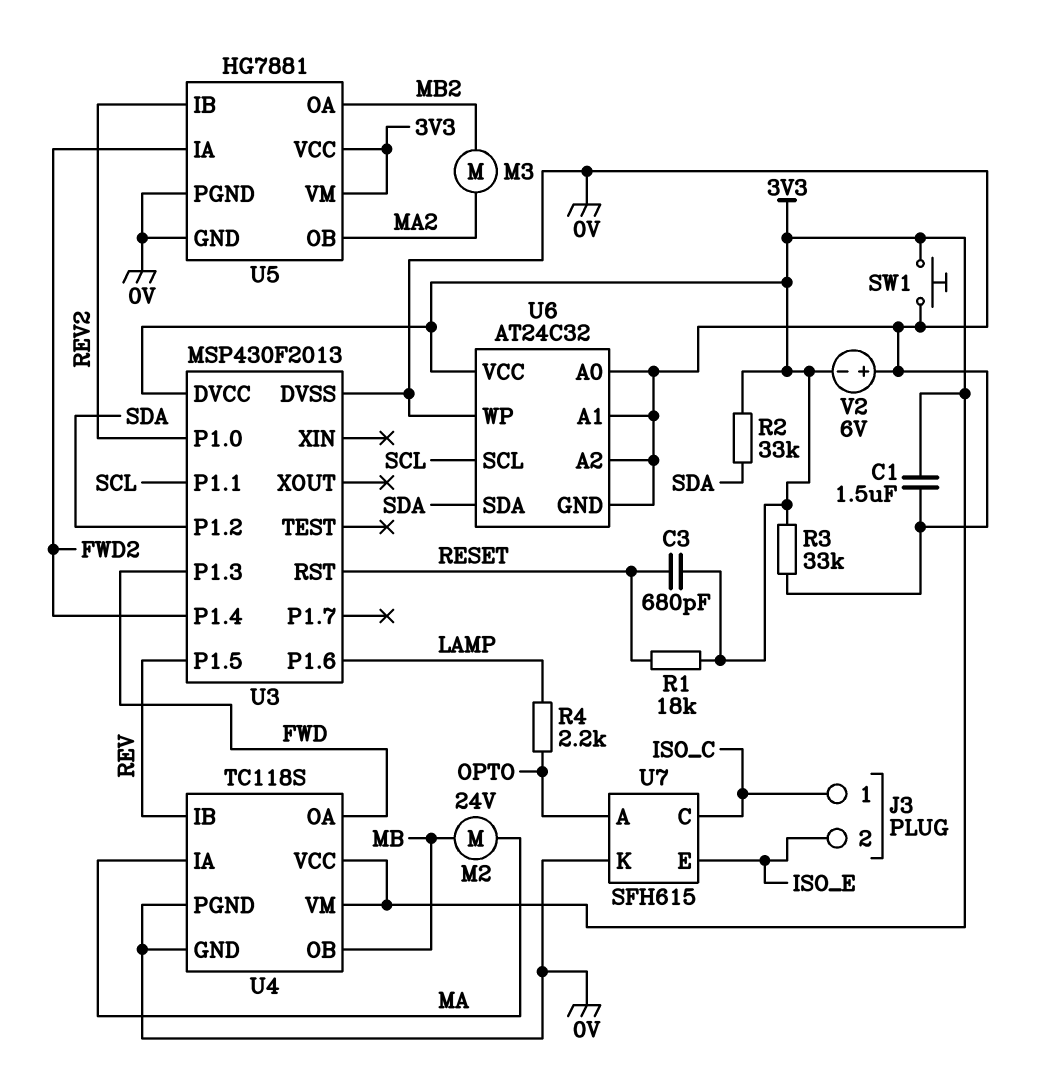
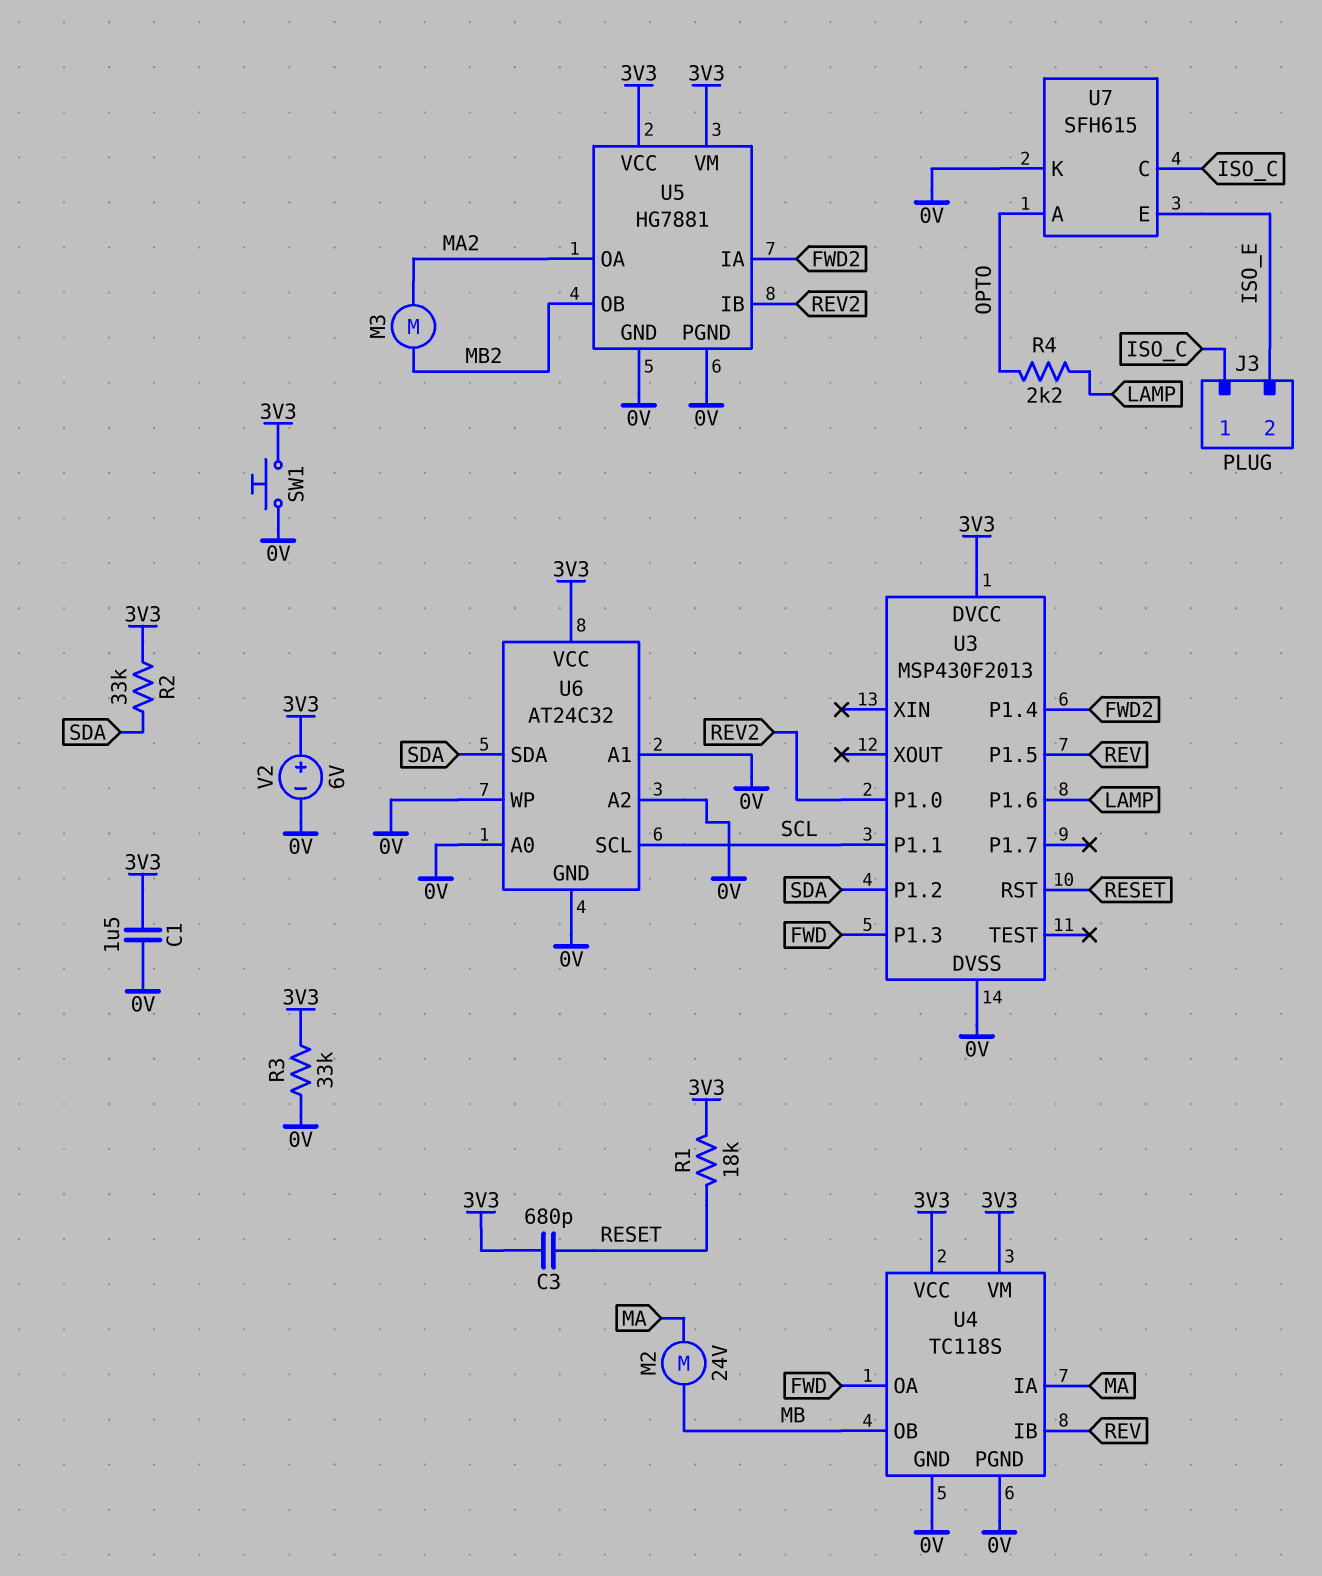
U5 pin OA: MB2 -> MA2
U5 pin OB: MA2 -> MB2
V2: 6V (plus 0V, minus 3V3) -> 6V (plus 3V3, minus 0V)

